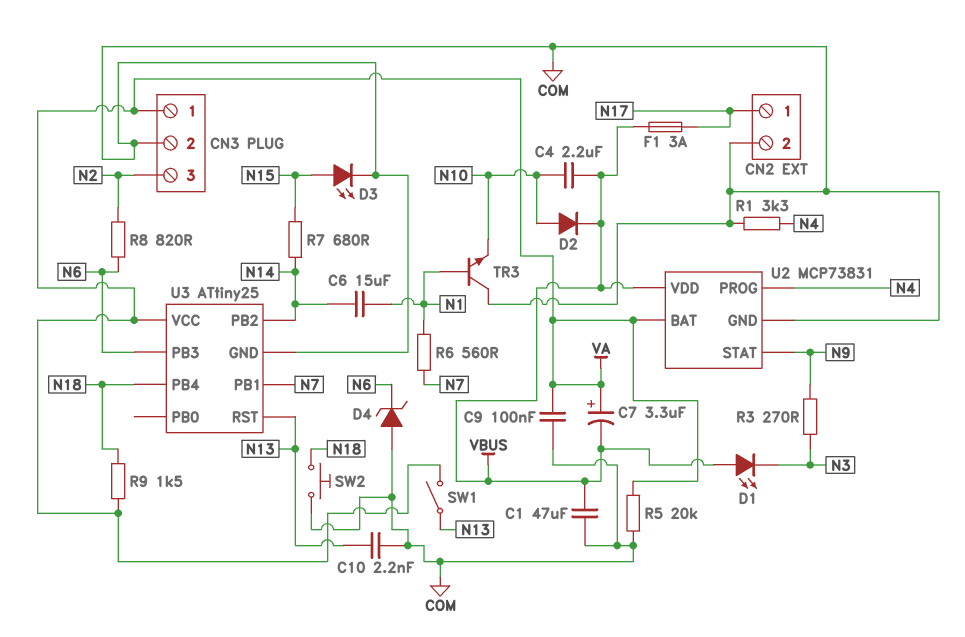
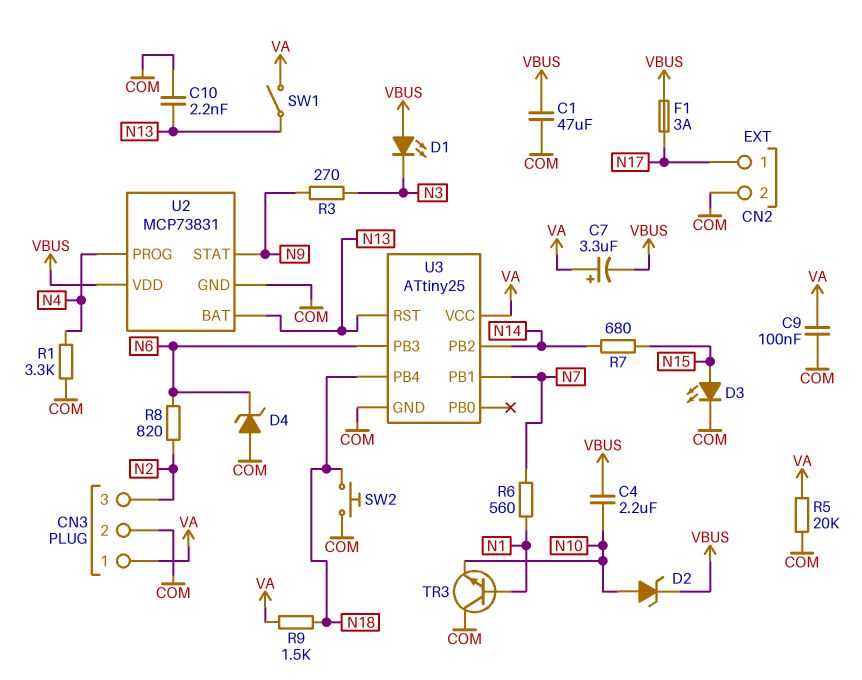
C6: 15uF (N1, N14) -> none
D2: diode (A N10, K VBUS) -> zener (A N10, K VBUS)
U2 pin BAT: VA -> N13

